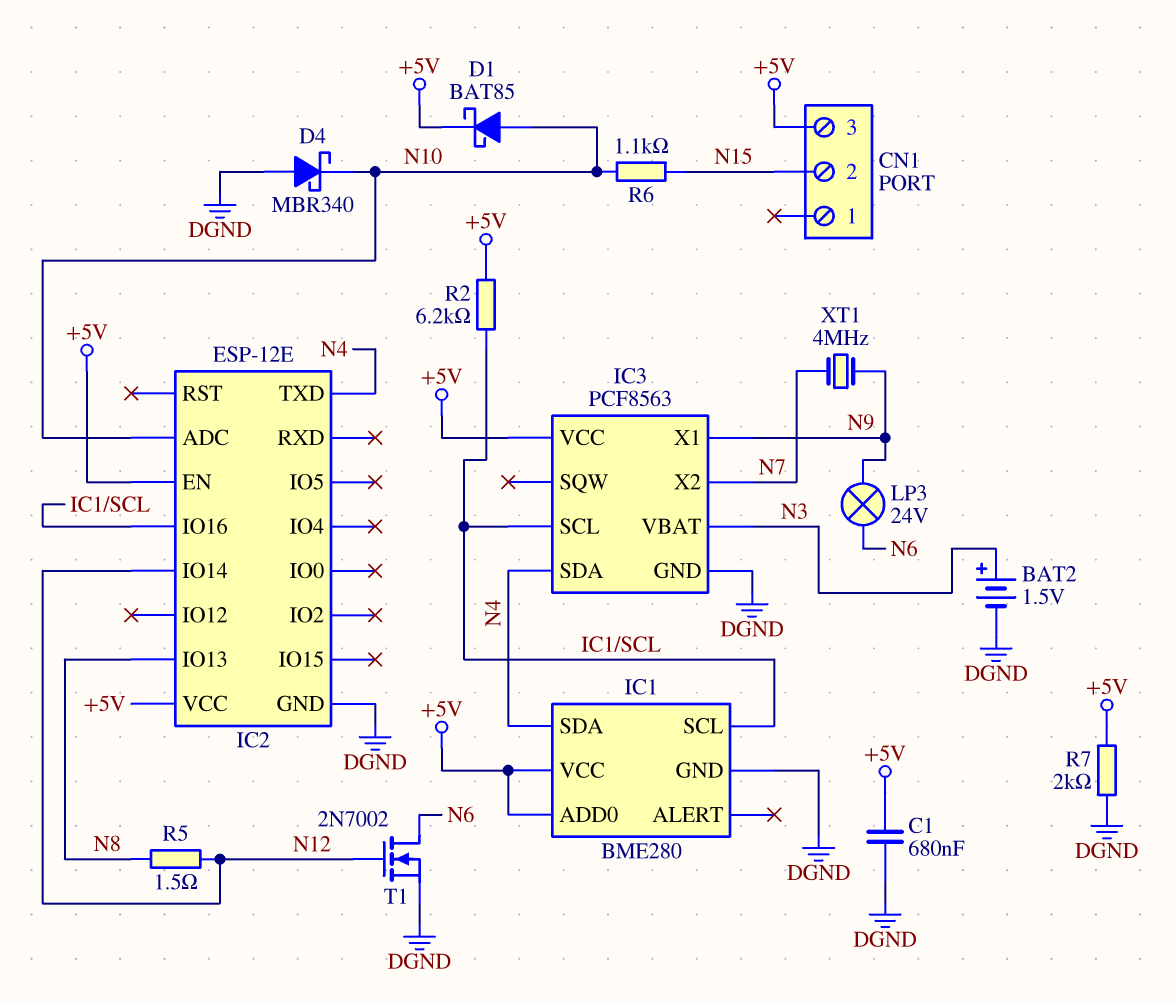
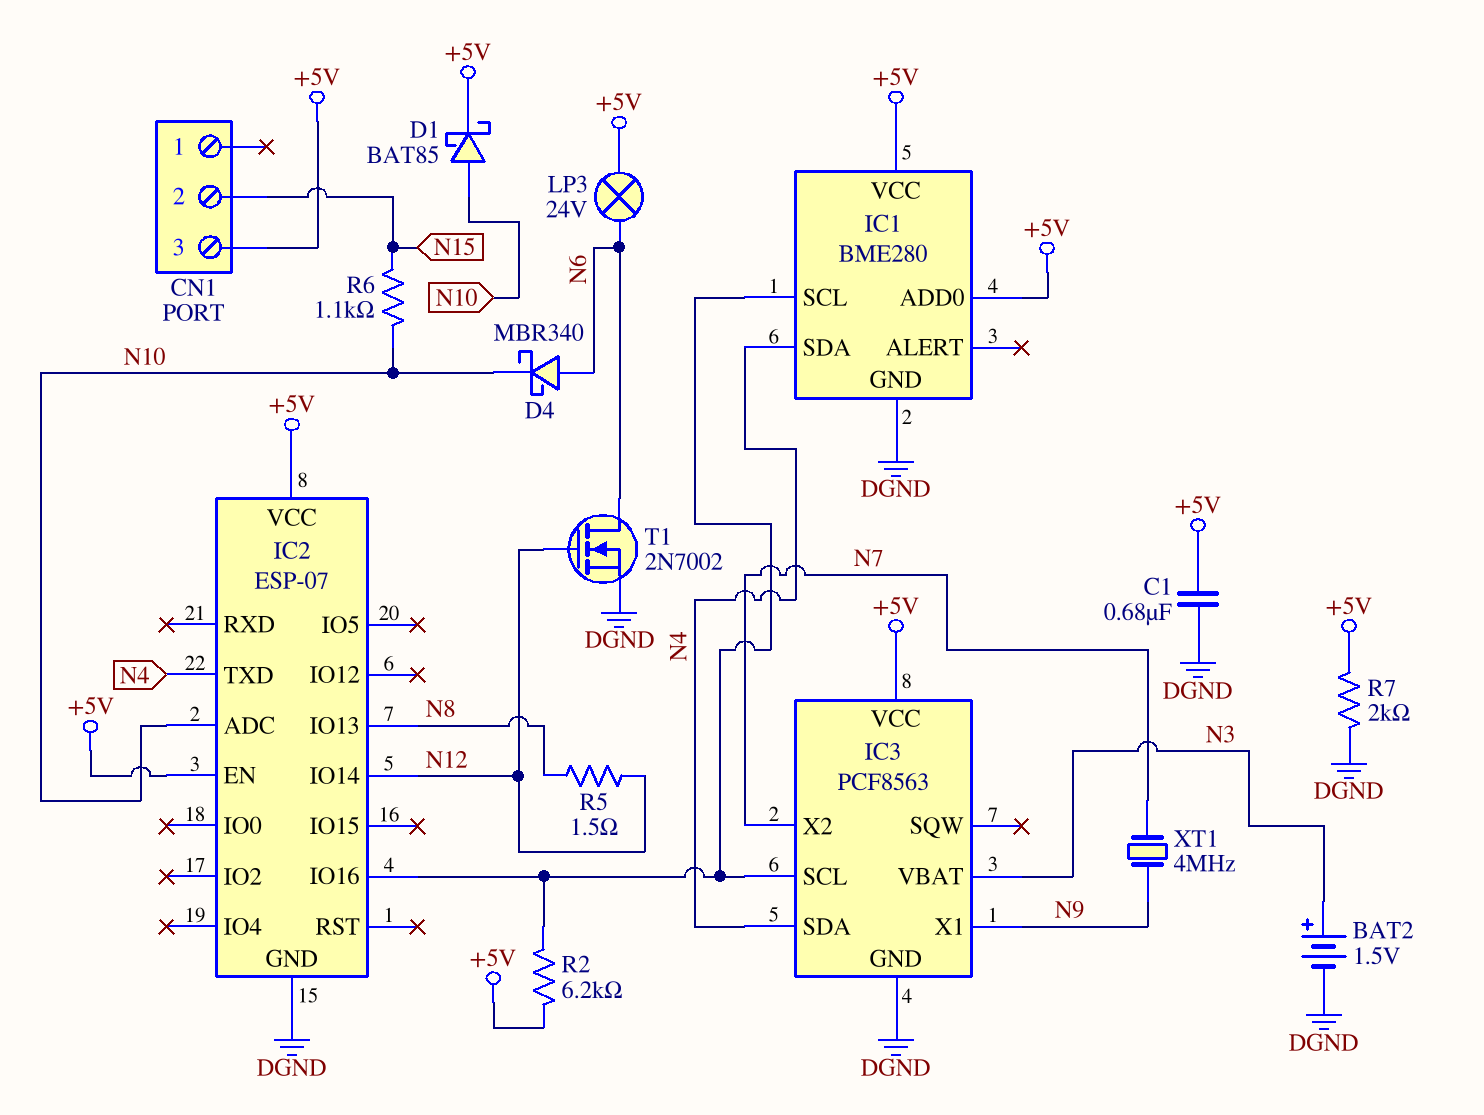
D4: schottky MBR340 (A DGND, K N10) -> schottky MBR340 (A N6, K N10)
IC2: ESP-12E -> ESP-07
LP3: lamp 24V (N6, N9) -> lamp 24V (+5V, N6)

